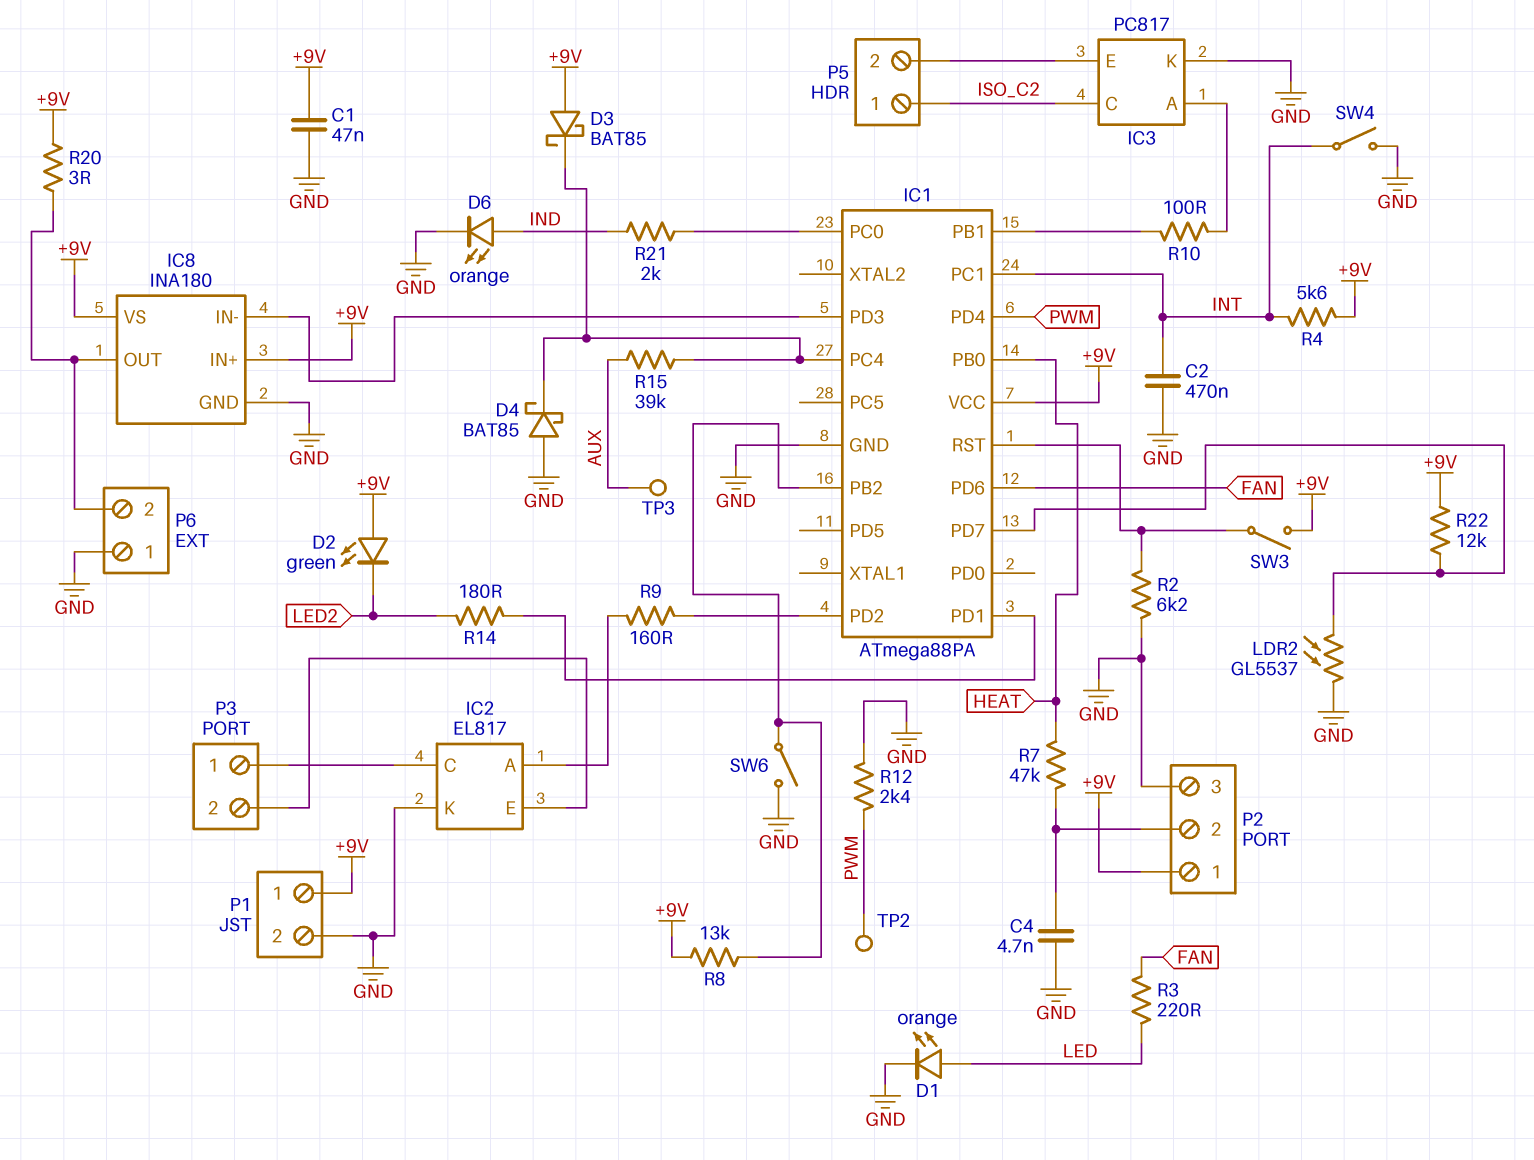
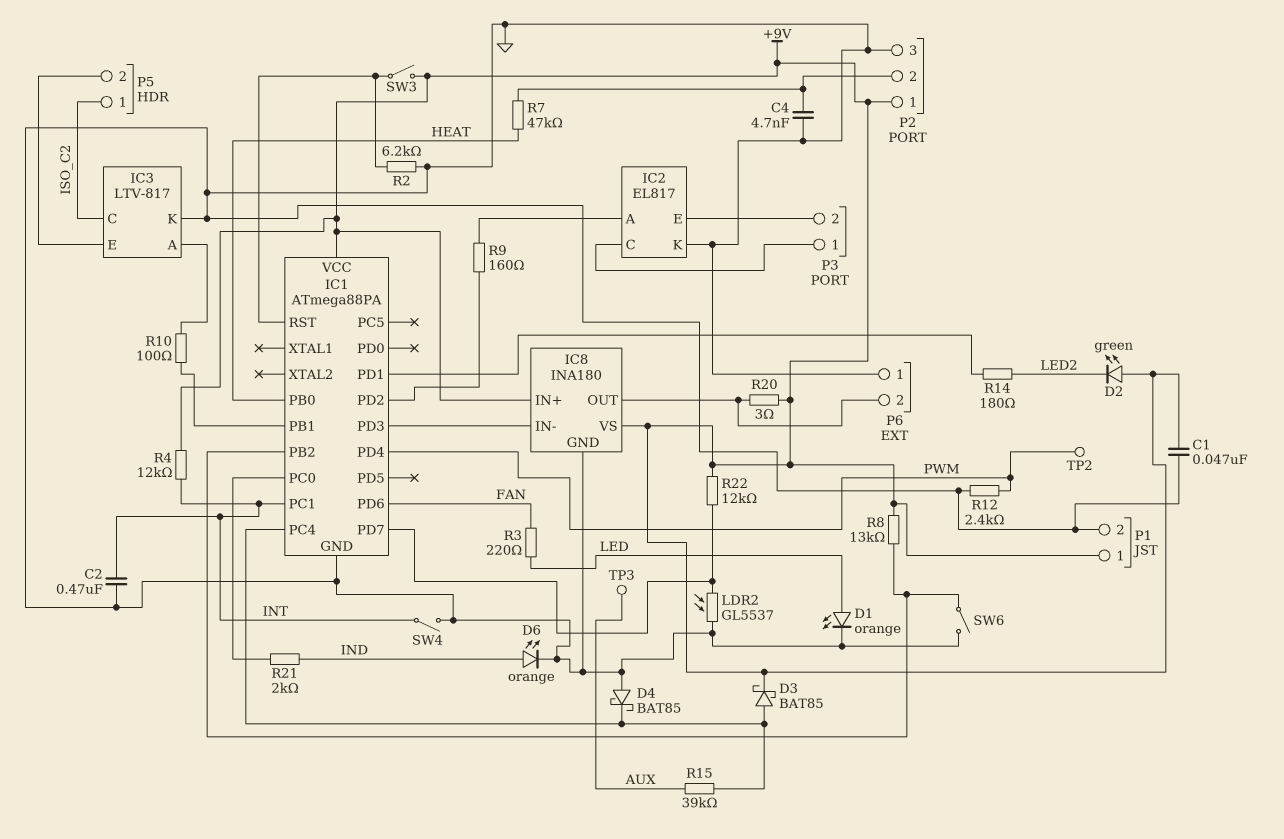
D3: schottky BAT85 (A +9V, K IC1/PC4) -> schottky BAT85 (A IC1/PC4, K +9V)
IC3: PC817 -> LTV-817
R4: 5.6k (+9V, INT) -> 12k (+9V, INT)

